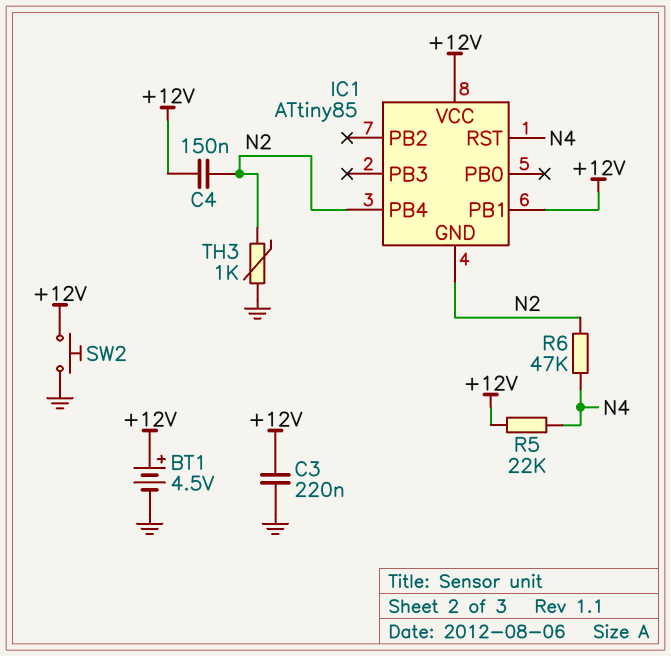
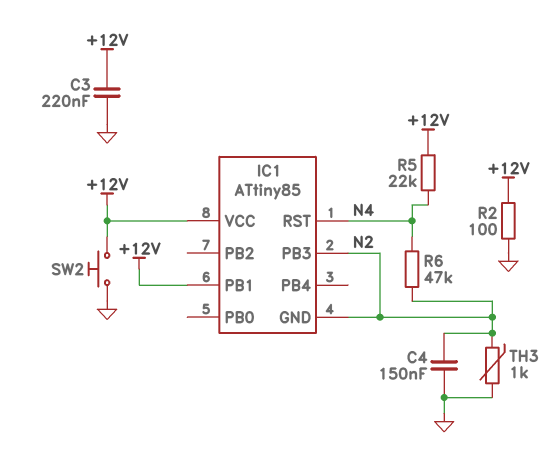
BT1: 4.5V (plus +12V, minus GND) -> none
C4: 150nF (+12V, N2) -> 150nF (GND, N2)
IC1 pin PB3: none -> N2
IC1 pin PB4: N2 -> none
R2: none -> 100 (+12V, GND)

